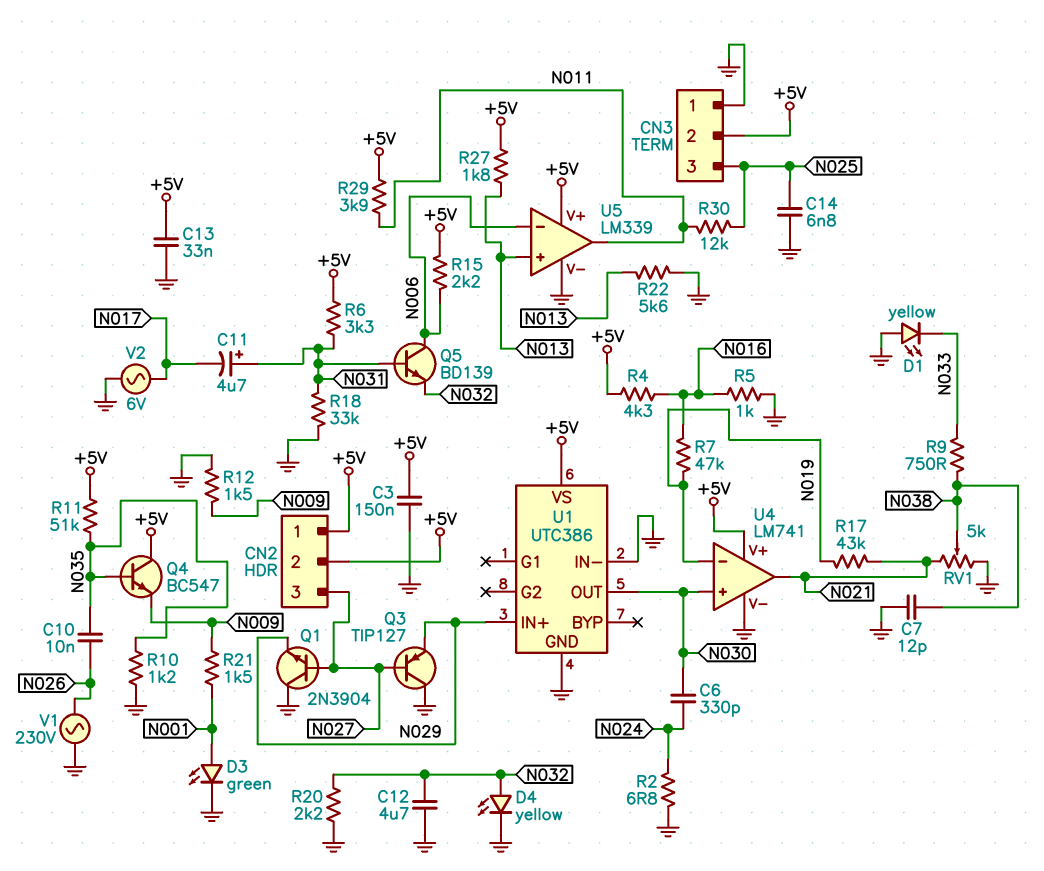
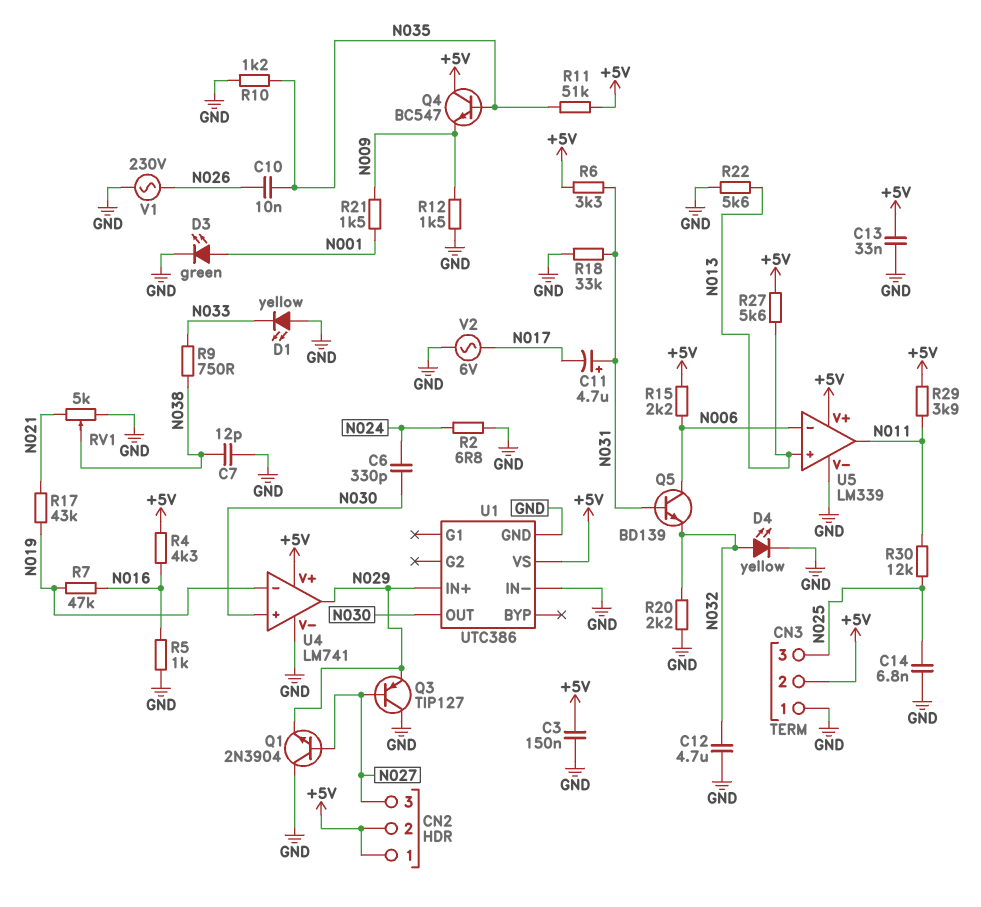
R27: 1.8k (+5V, N013) -> 5.6k (+5V, N013)
U4 pin out: N021 -> N029

